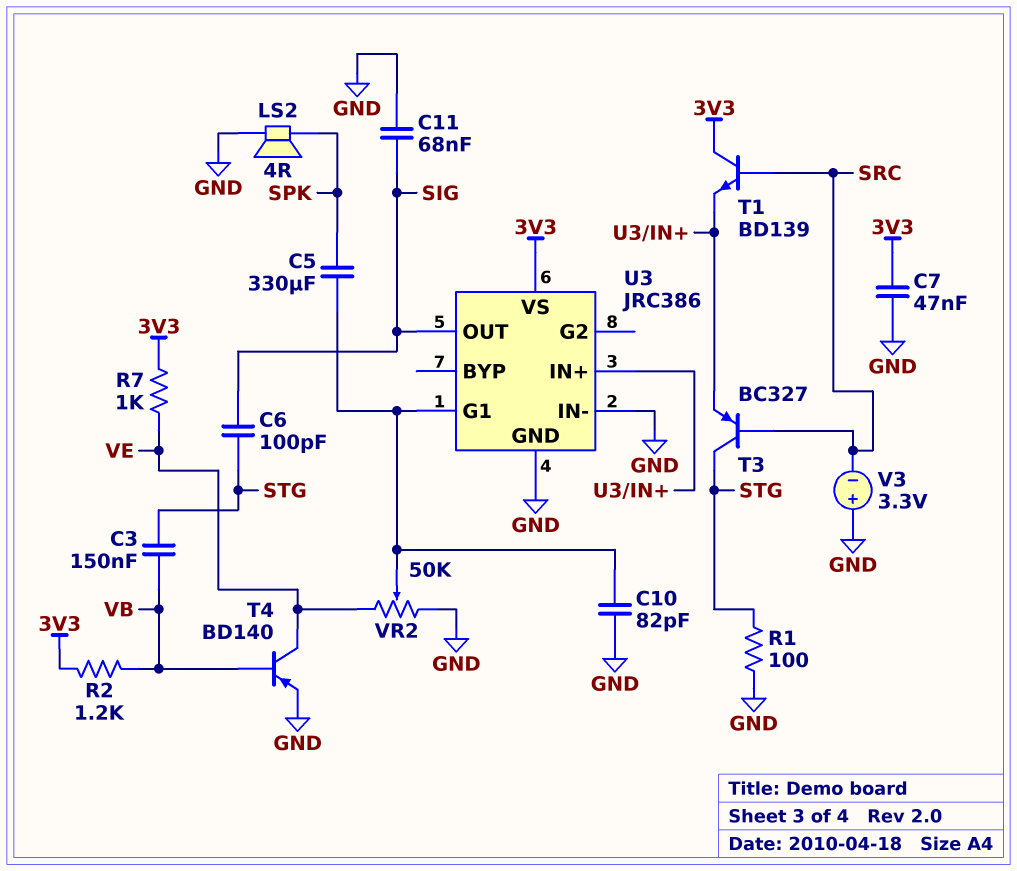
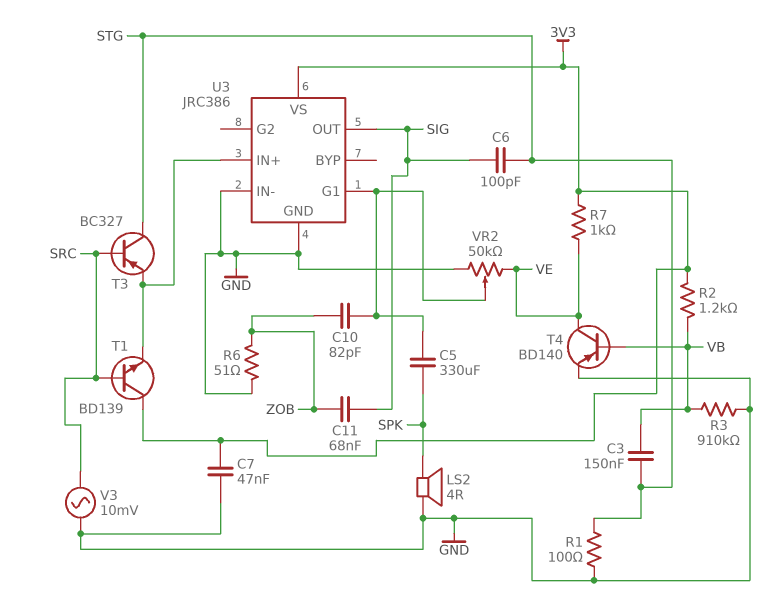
C10: 82pF (GND, U3/G1) -> 82pF (U3/G1, ZOB)
C11: 68nF (GND, SIG) -> 68nF (SIG, ZOB)
R3: none -> 910k (GND, VB)
R6: none -> 51 (GND, ZOB)
V3: 3.3V (plus GND, minus SRC) -> AC 10mV (GND, SRC)

